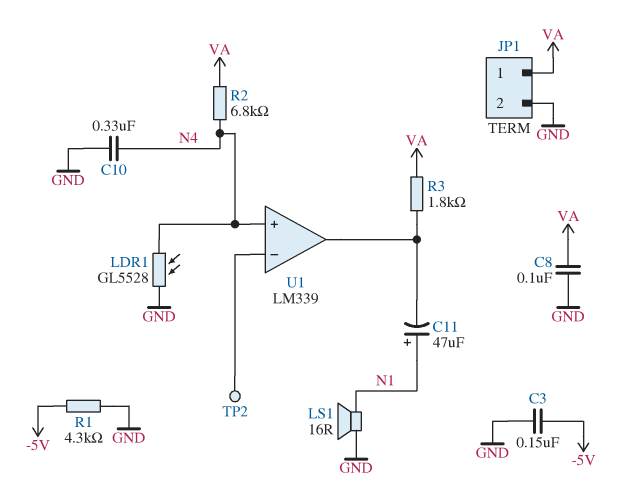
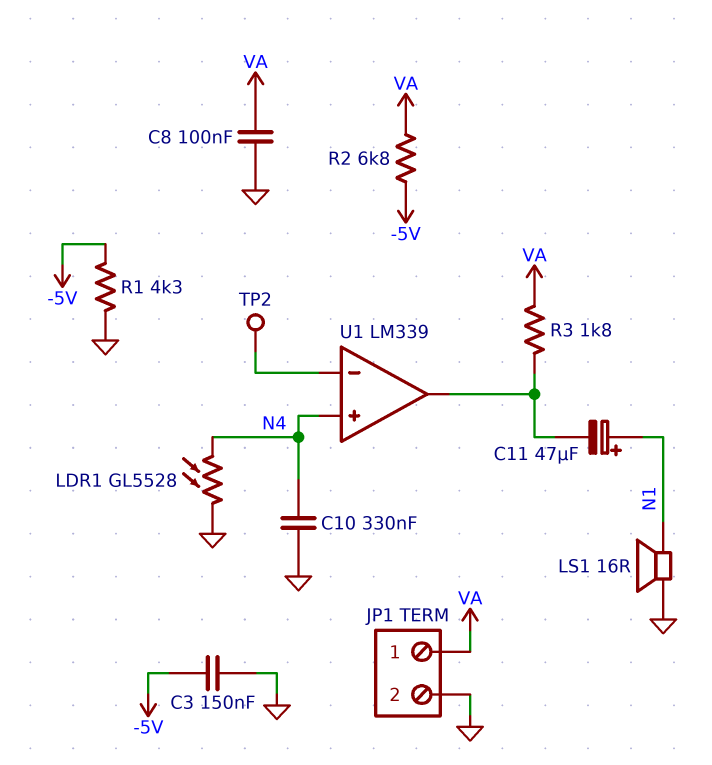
R2: 6.8k (N4, VA) -> 6.8k (-5V, VA)

